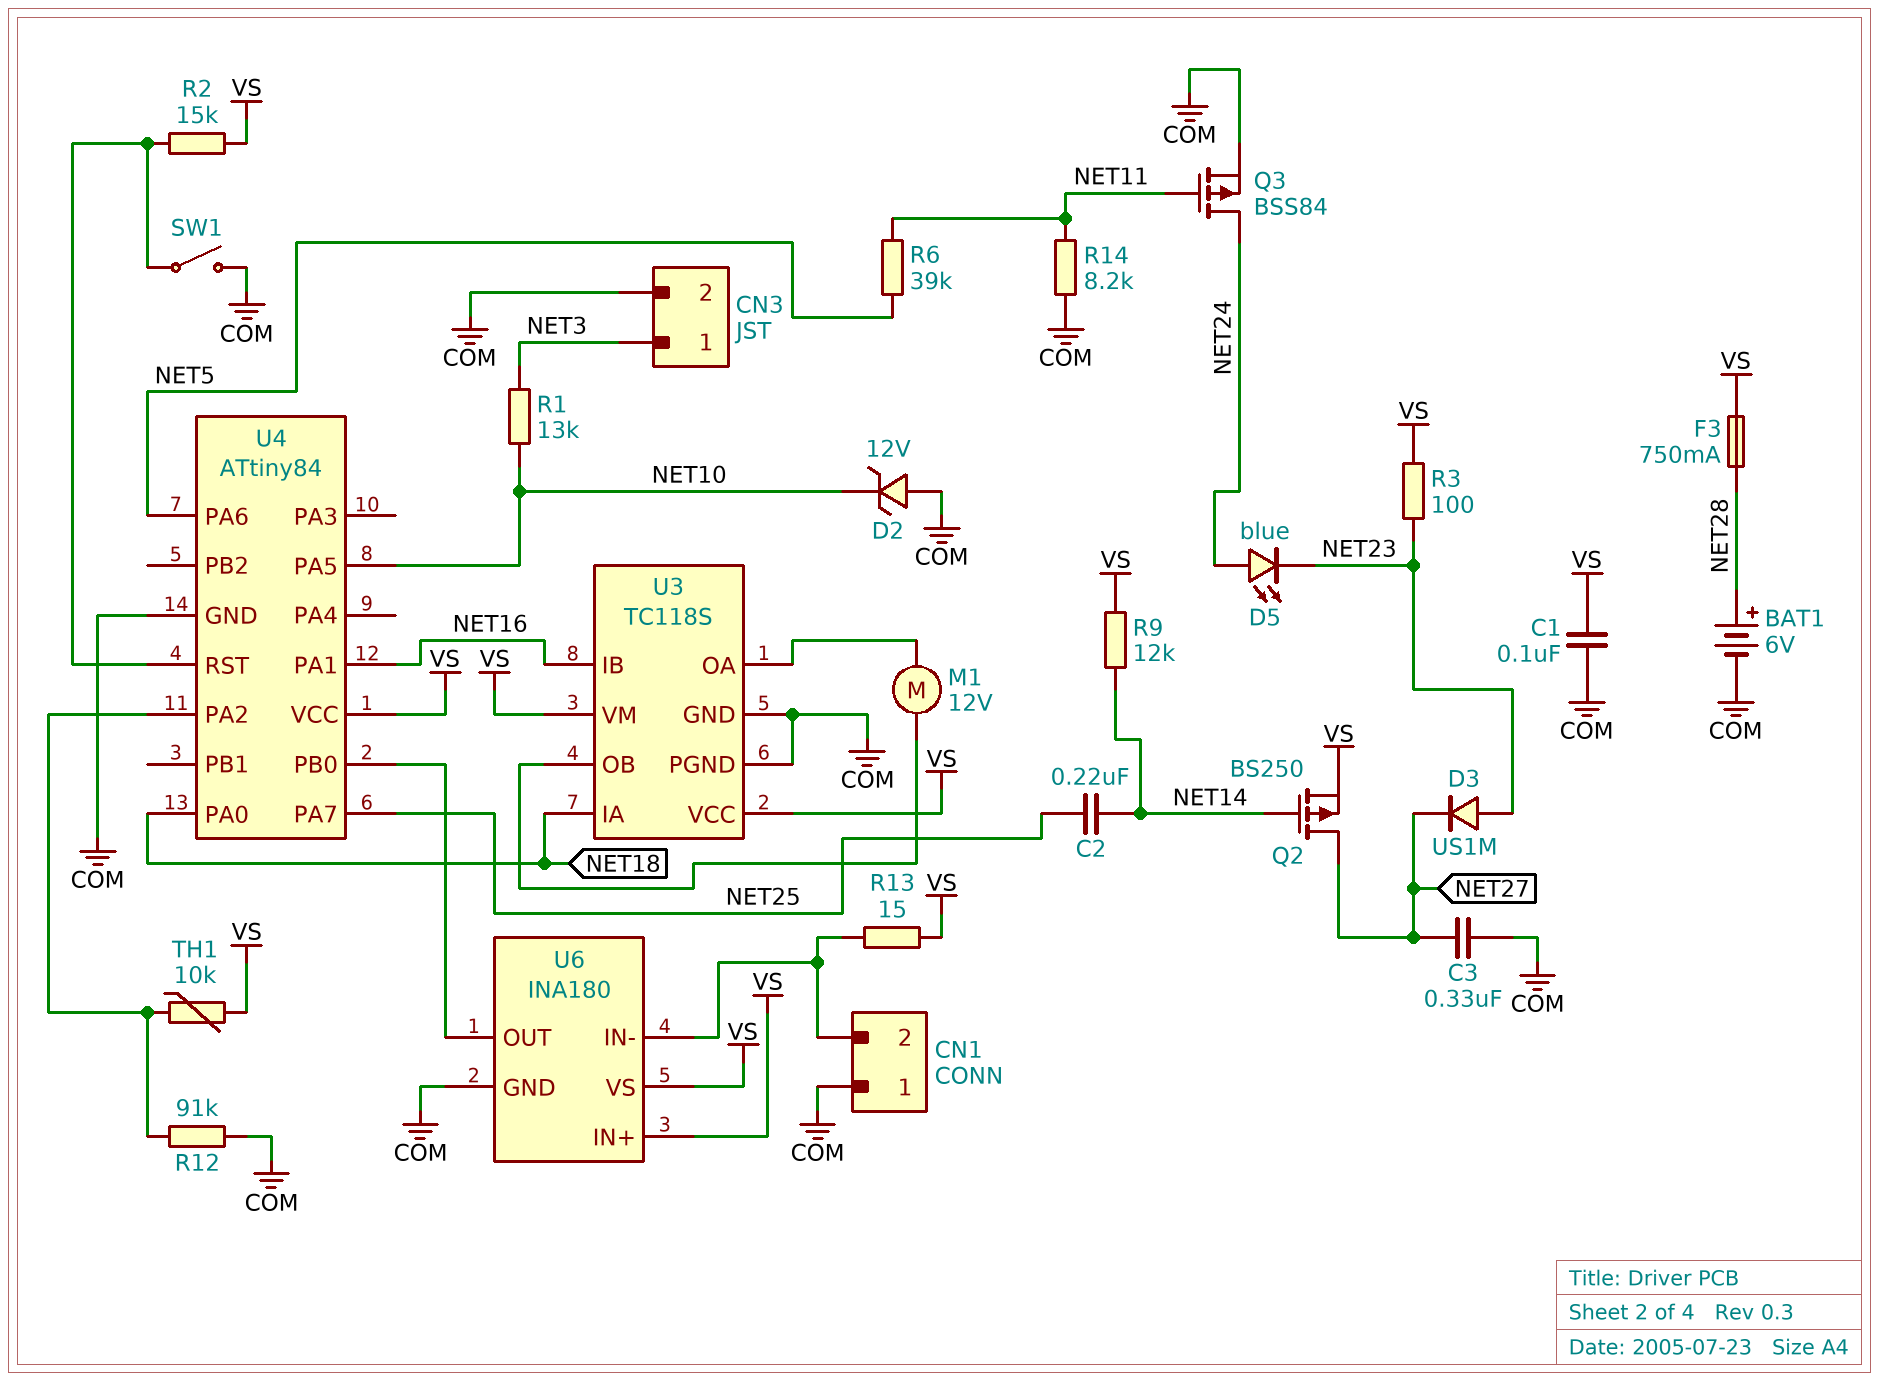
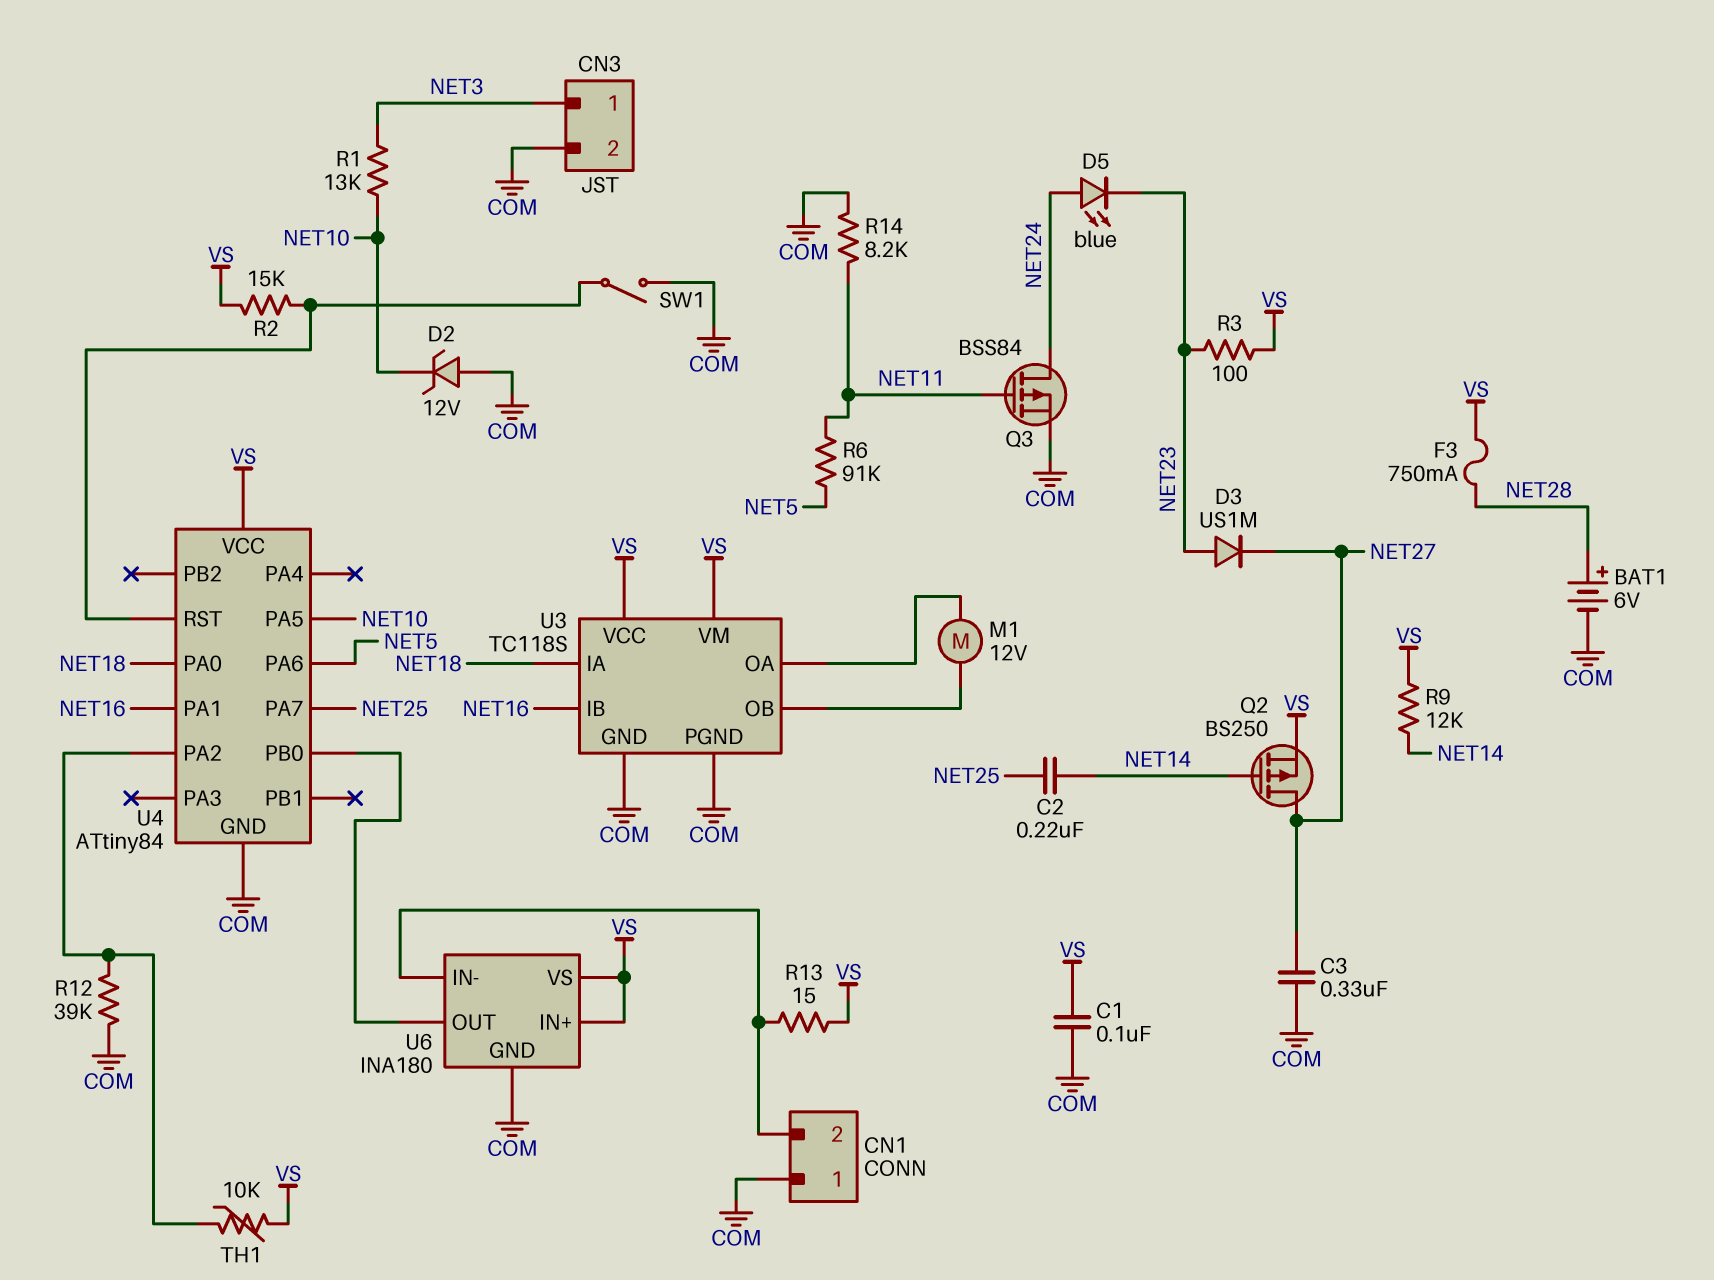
R6: 39k (NET5, NET11) -> 91k (NET5, NET11)
R12: 91k (COM, U4/PA2) -> 39k (COM, U4/PA2)

